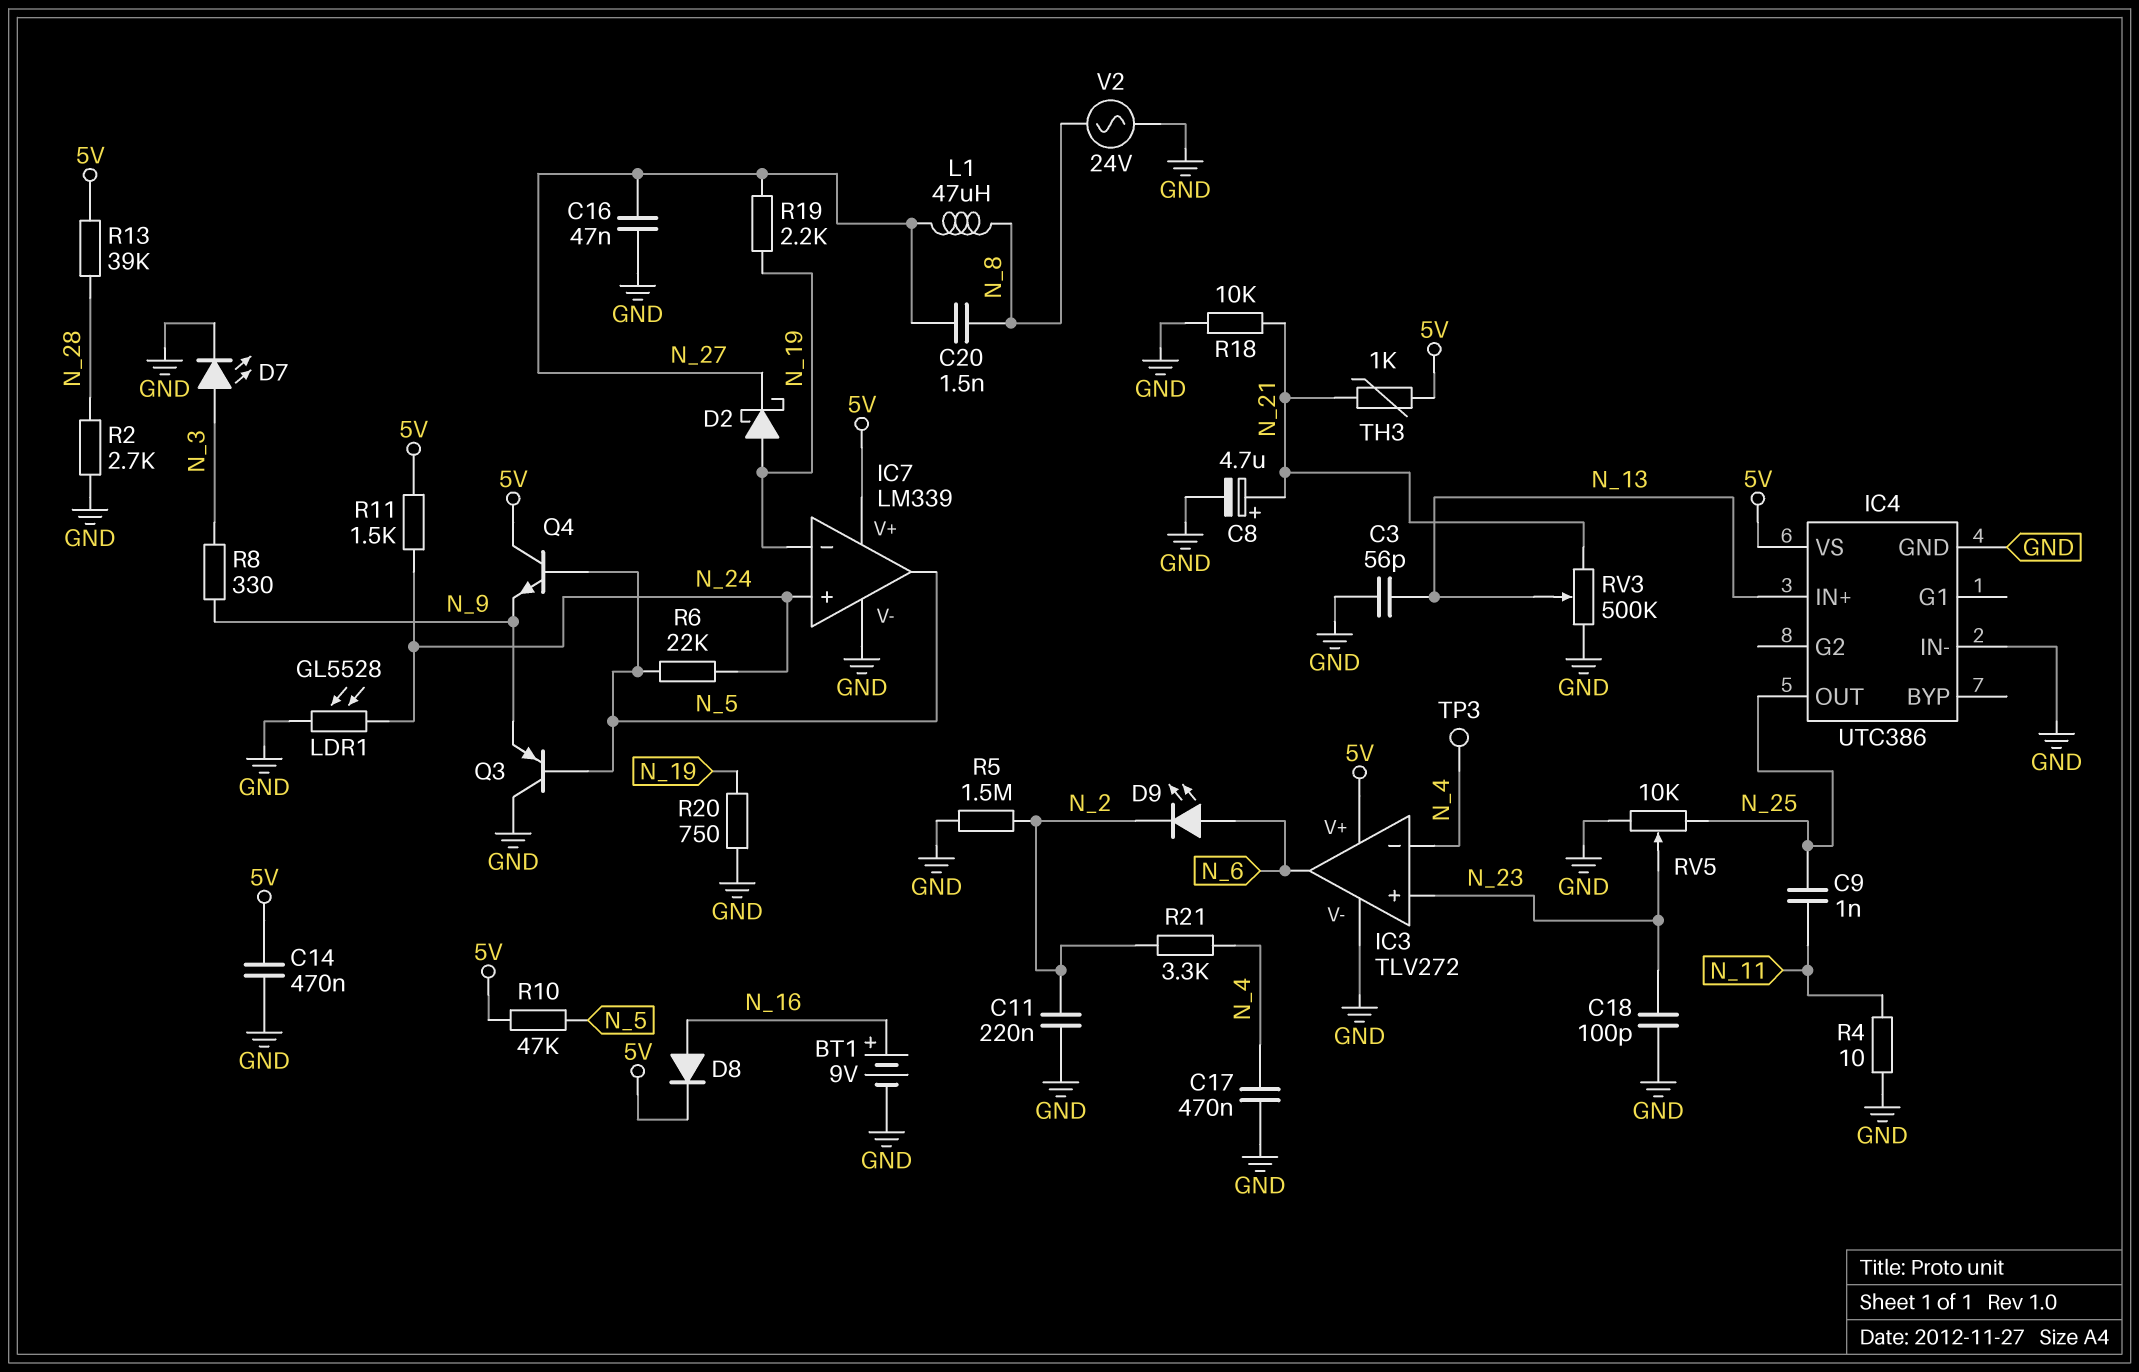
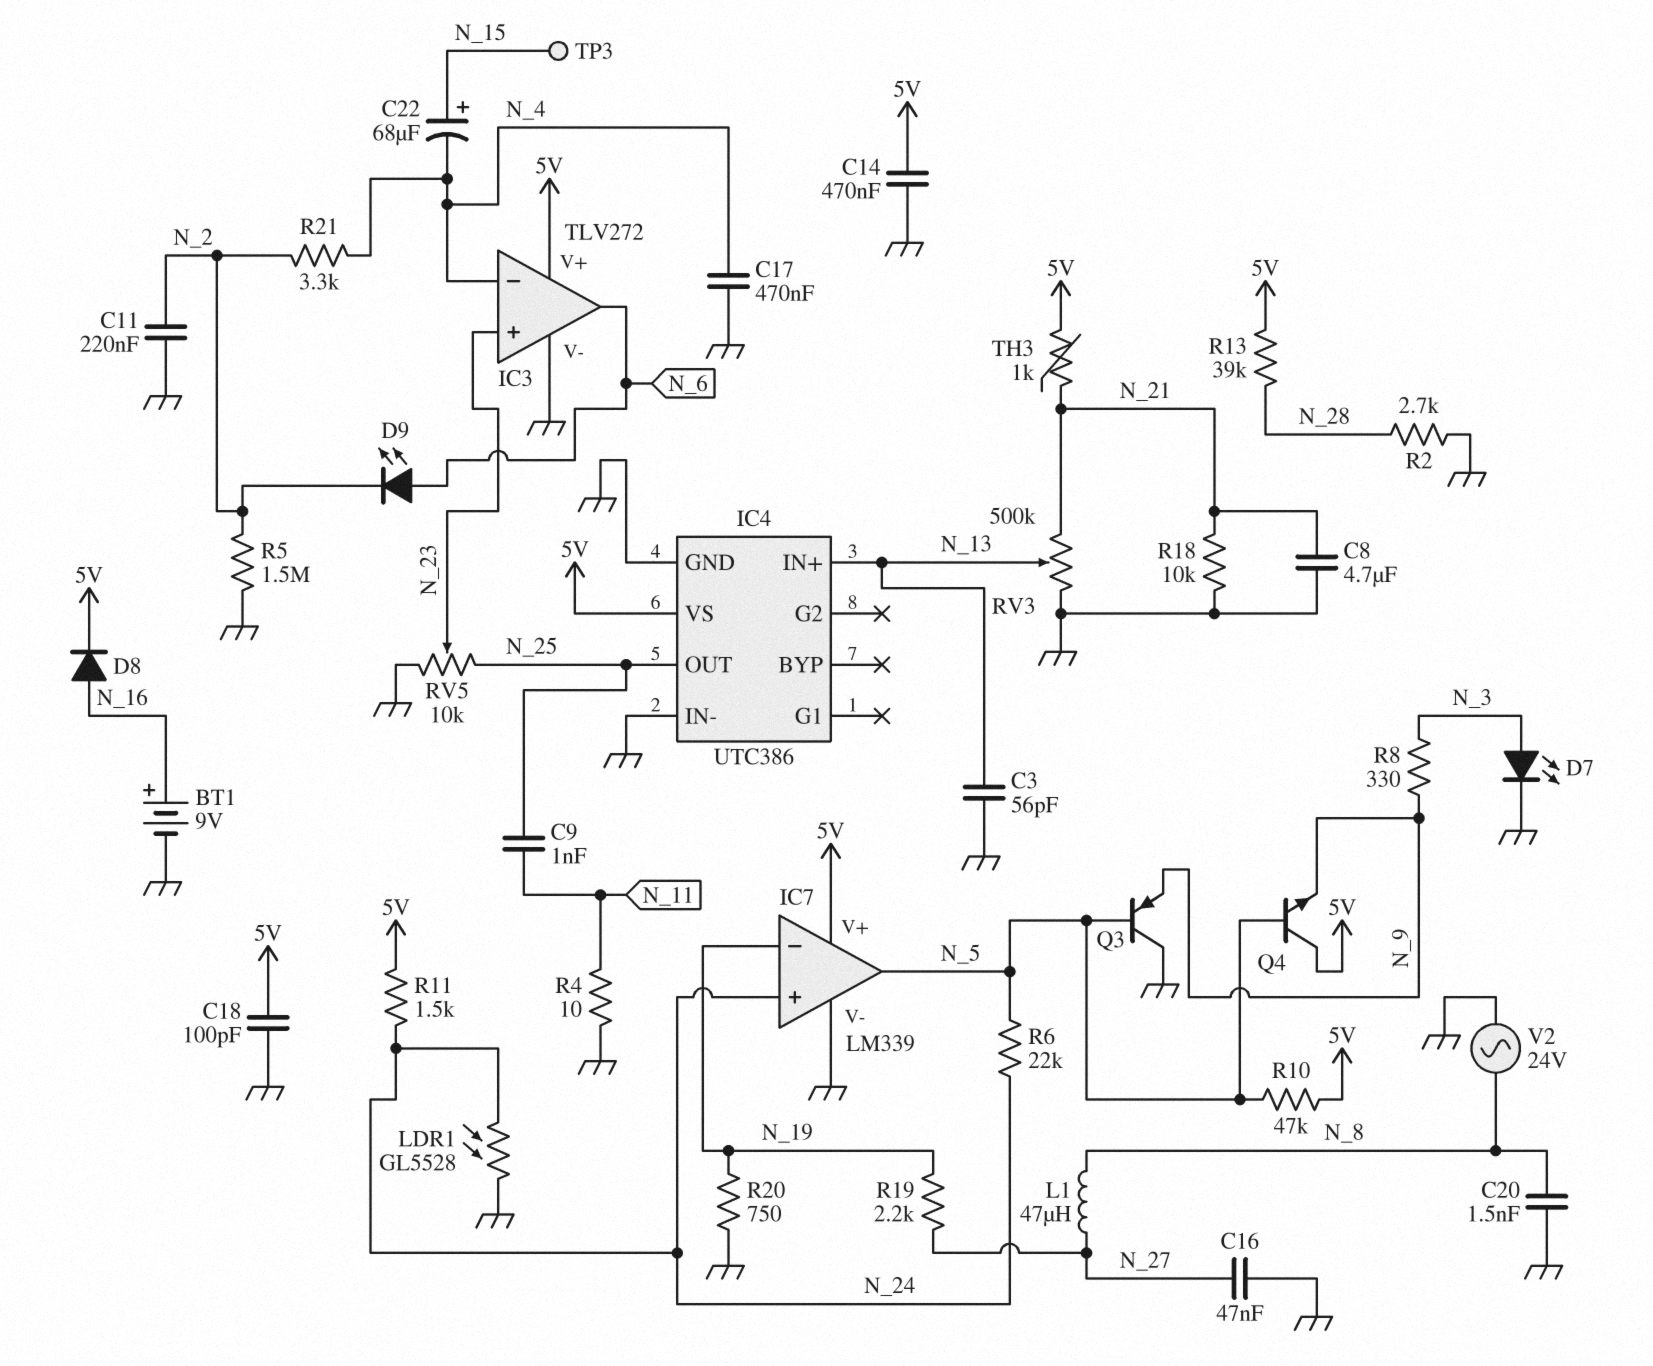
C8: 4.7uF (plus N_21, minus GND) -> 4.7uF (GND, N_21)
C18: 100pF (GND, N_23) -> 100pF (5V, GND)
C20: 1.5nF (N_8, N_27) -> 1.5nF (GND, N_8)
C22: none -> 68uF (plus N_15, minus N_4)
D2: schottky (A N_19, K N_27) -> none
TP3: test point (N_4) -> test point (N_15)

